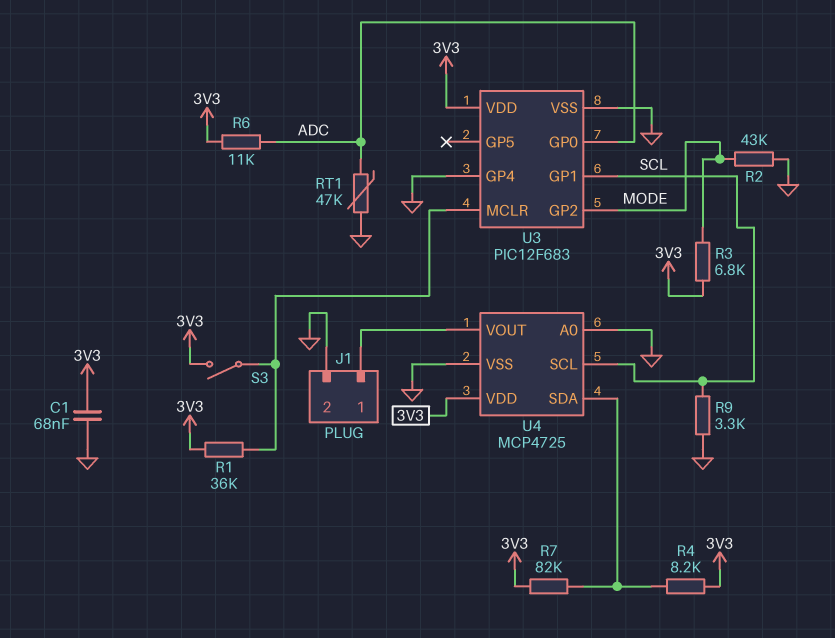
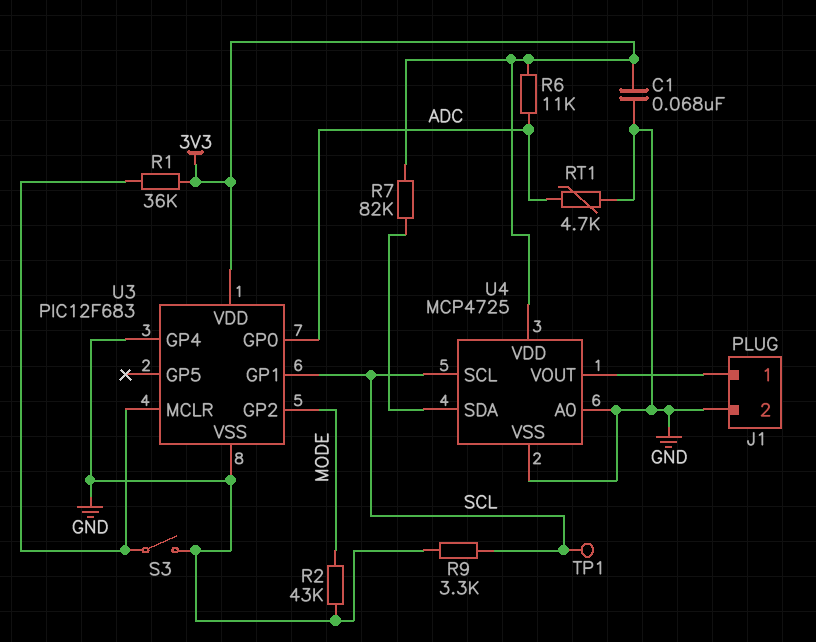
R3: 6.8k (3V3, MODE) -> none
R4: 8.2k (3V3, U4/SDA) -> none
RT1: 47k (ADC, GND) -> 4.7k (ADC, GND)
S3: switch (3V3, U3/MCLR) -> switch (GND, U3/MCLR)
TP1: none -> test point (SCL)

